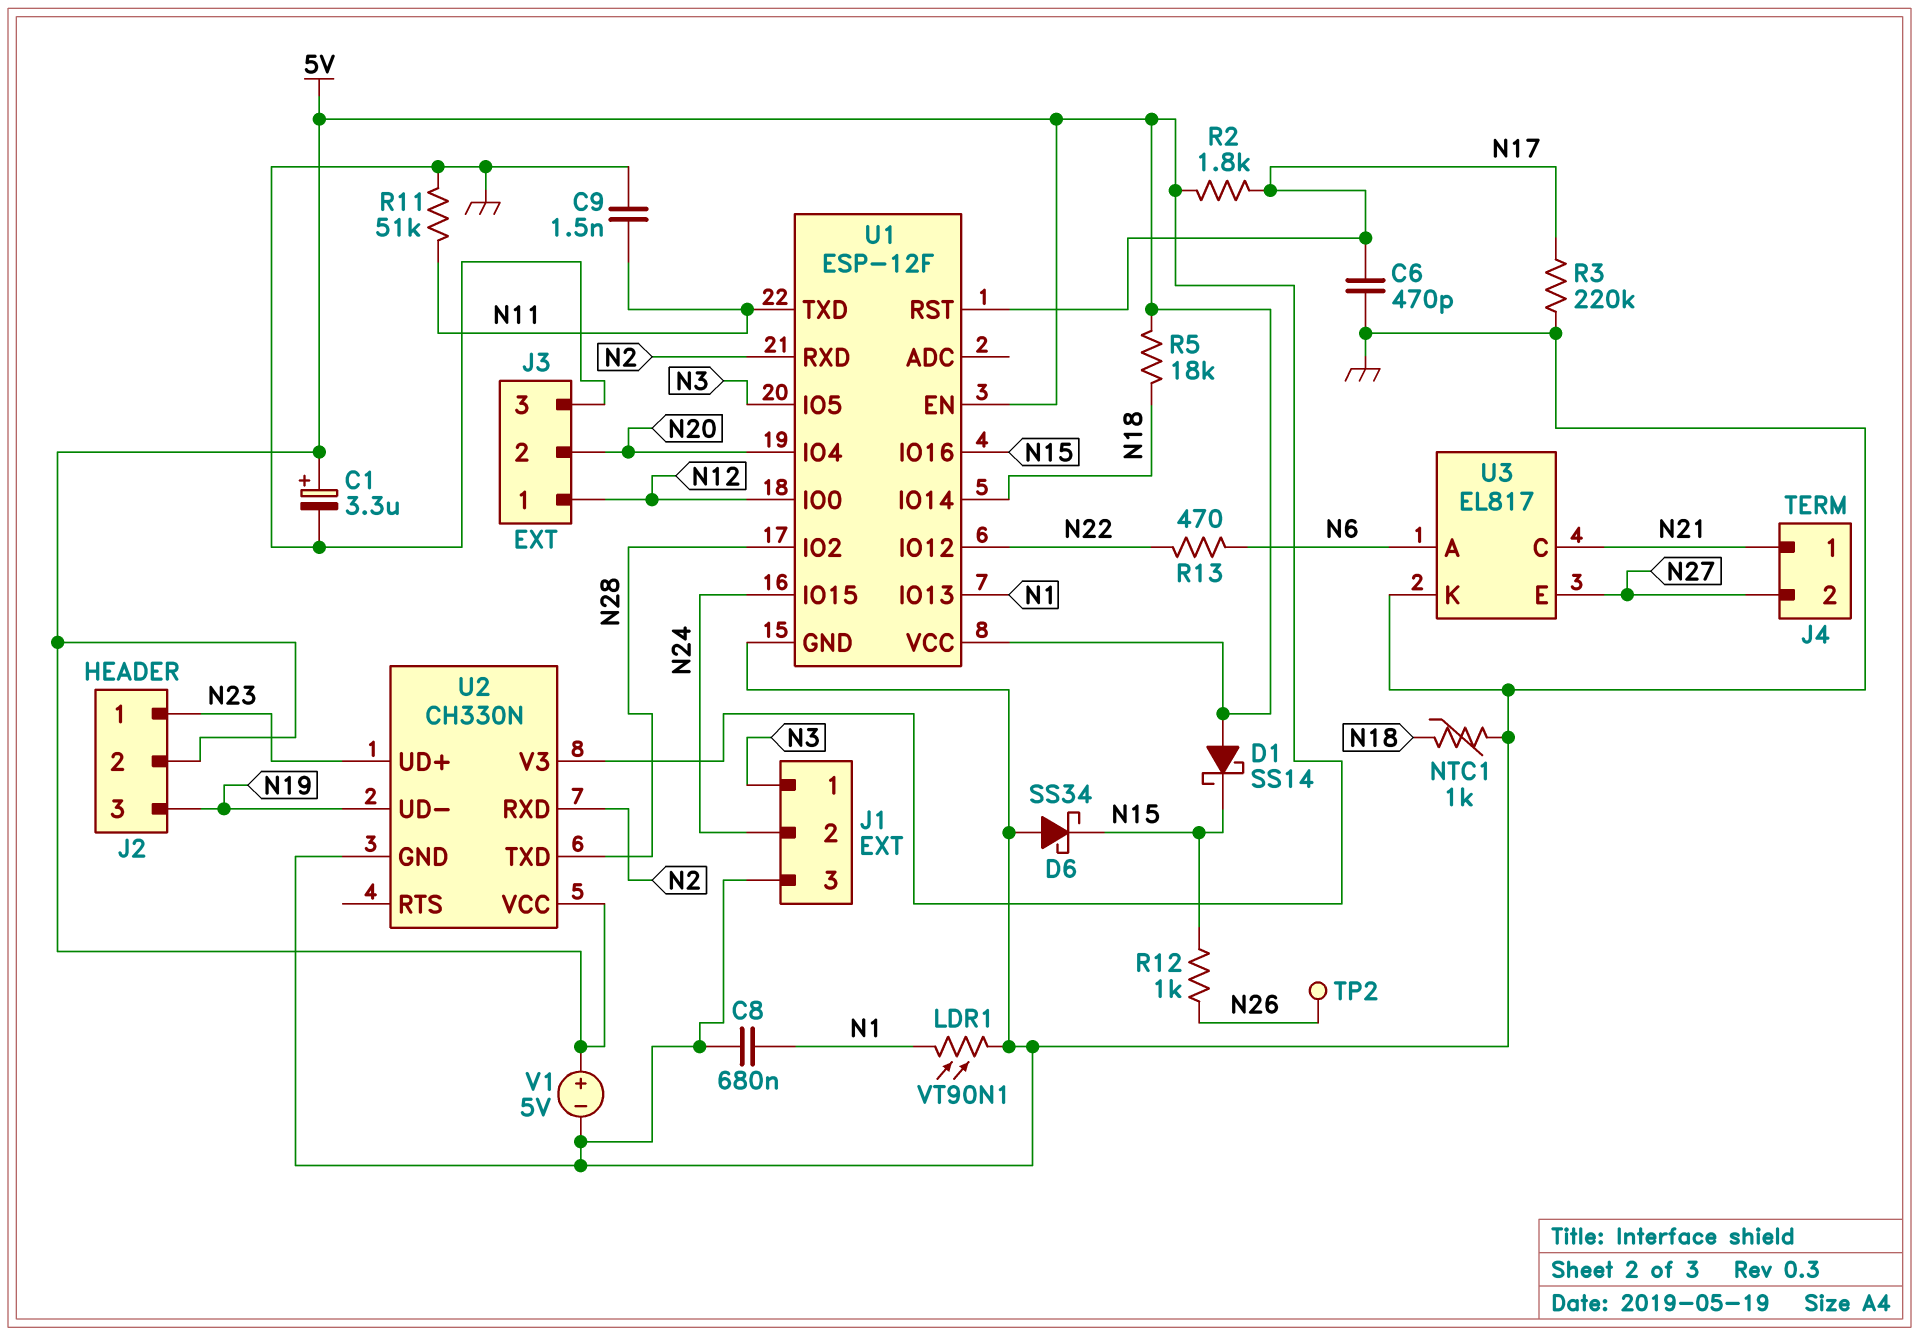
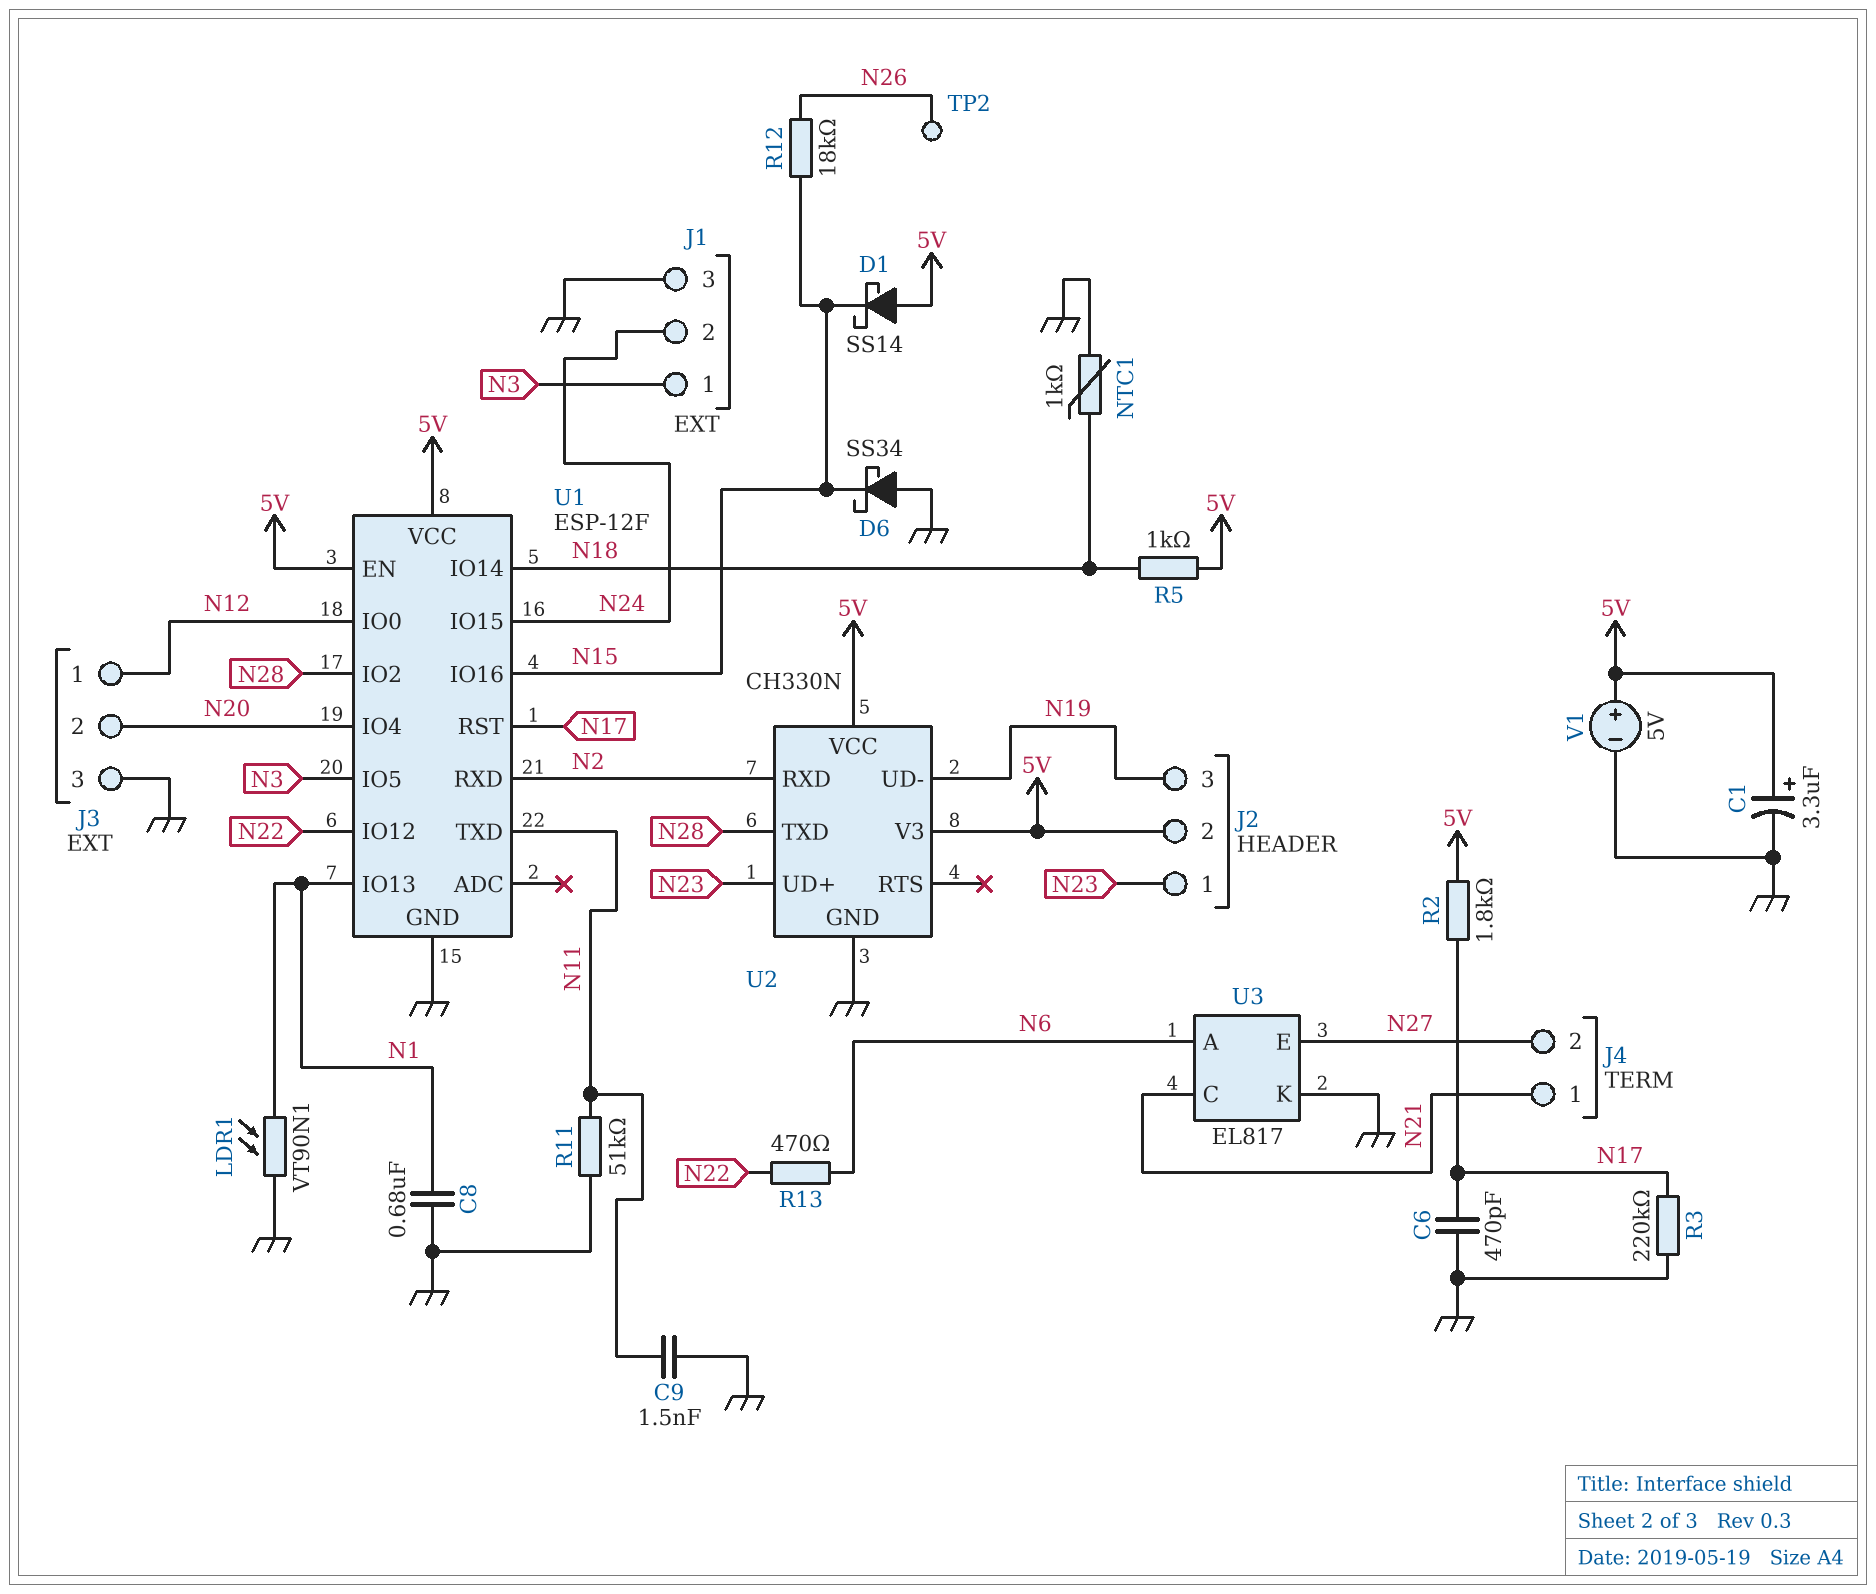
R5: 18k (5V, N18) -> 1k (5V, N18)
R12: 1k (N15, N26) -> 18k (N15, N26)

